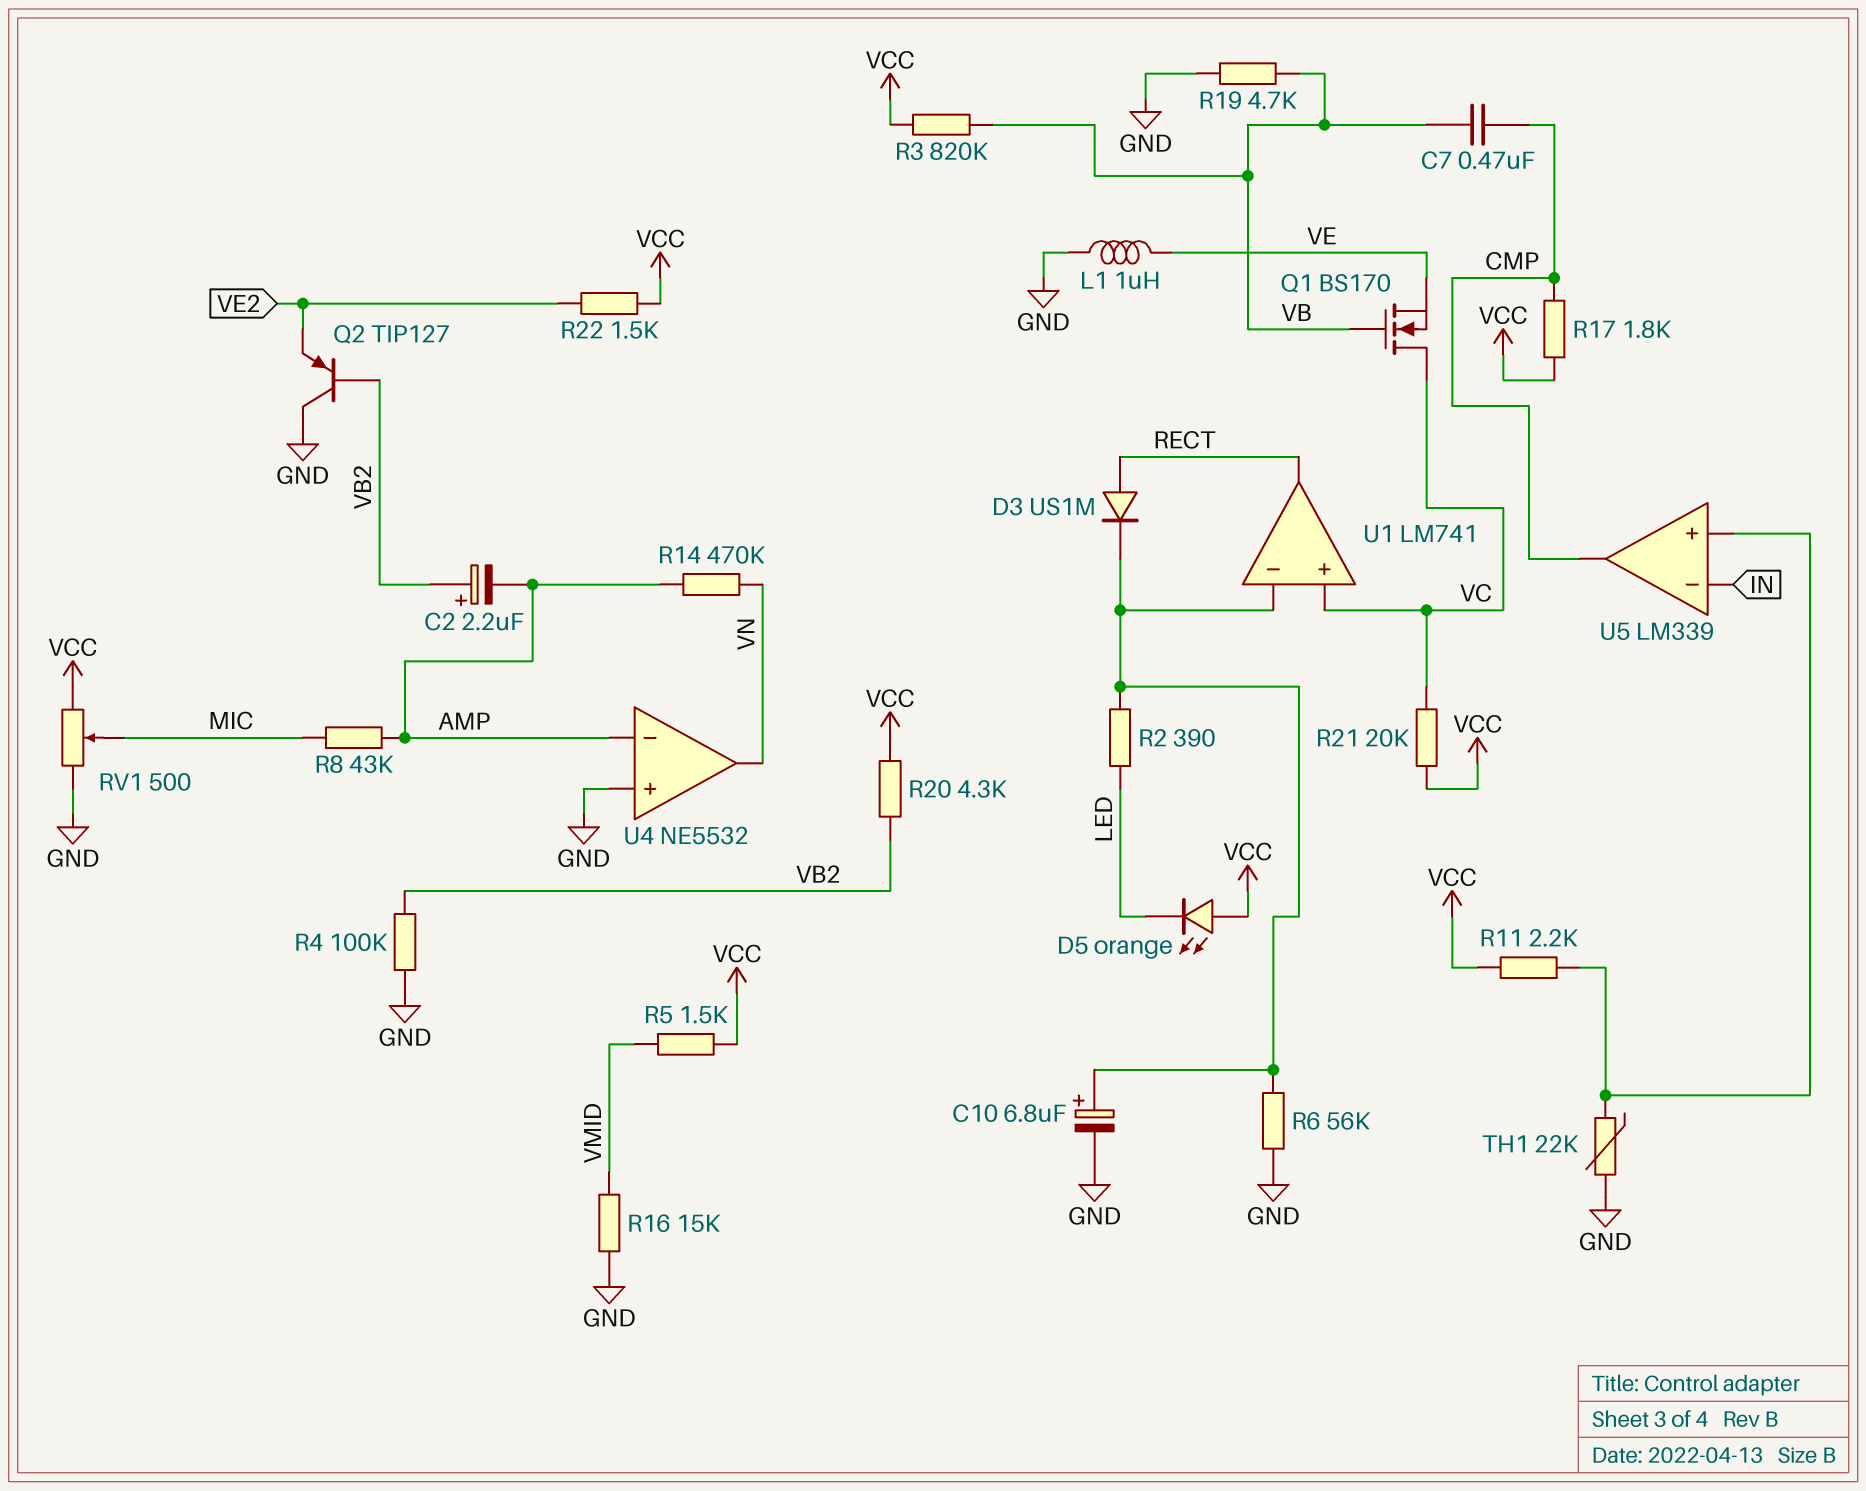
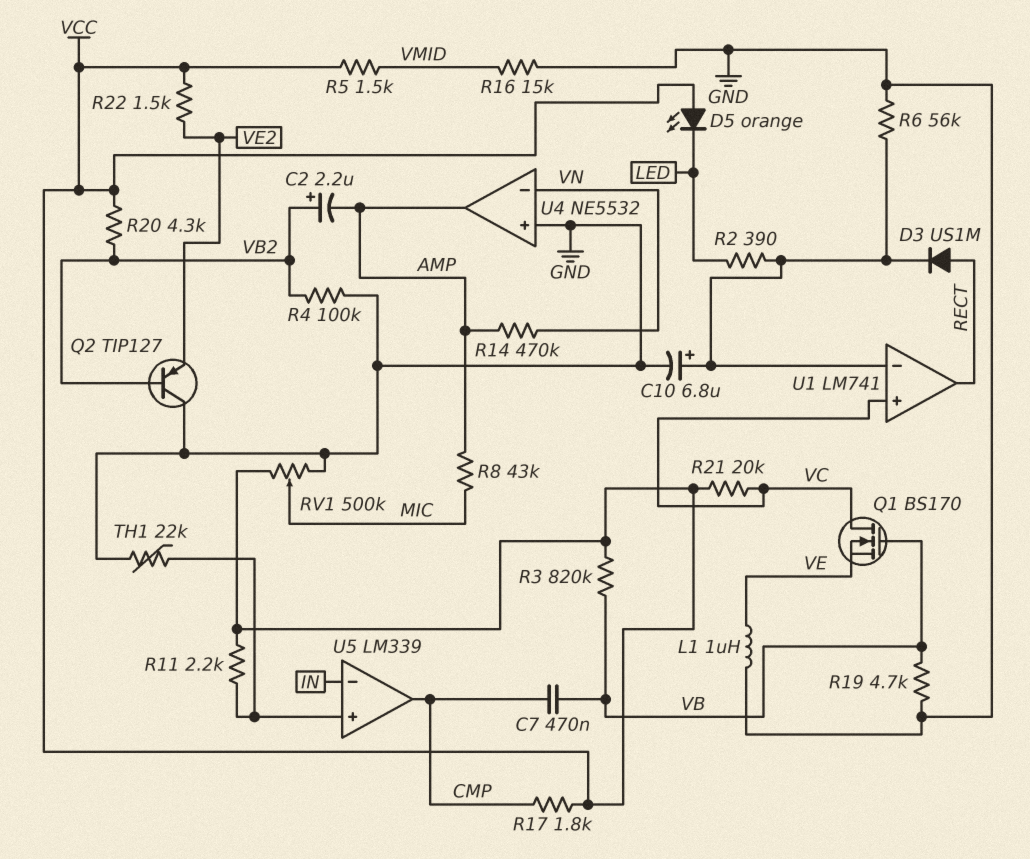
RV1: 500 (GND, VCC, wiper MIC) -> 500k (GND, VCC, wiper MIC)
U4 pin in-: AMP -> VN
U4 pin out: VN -> AMP

